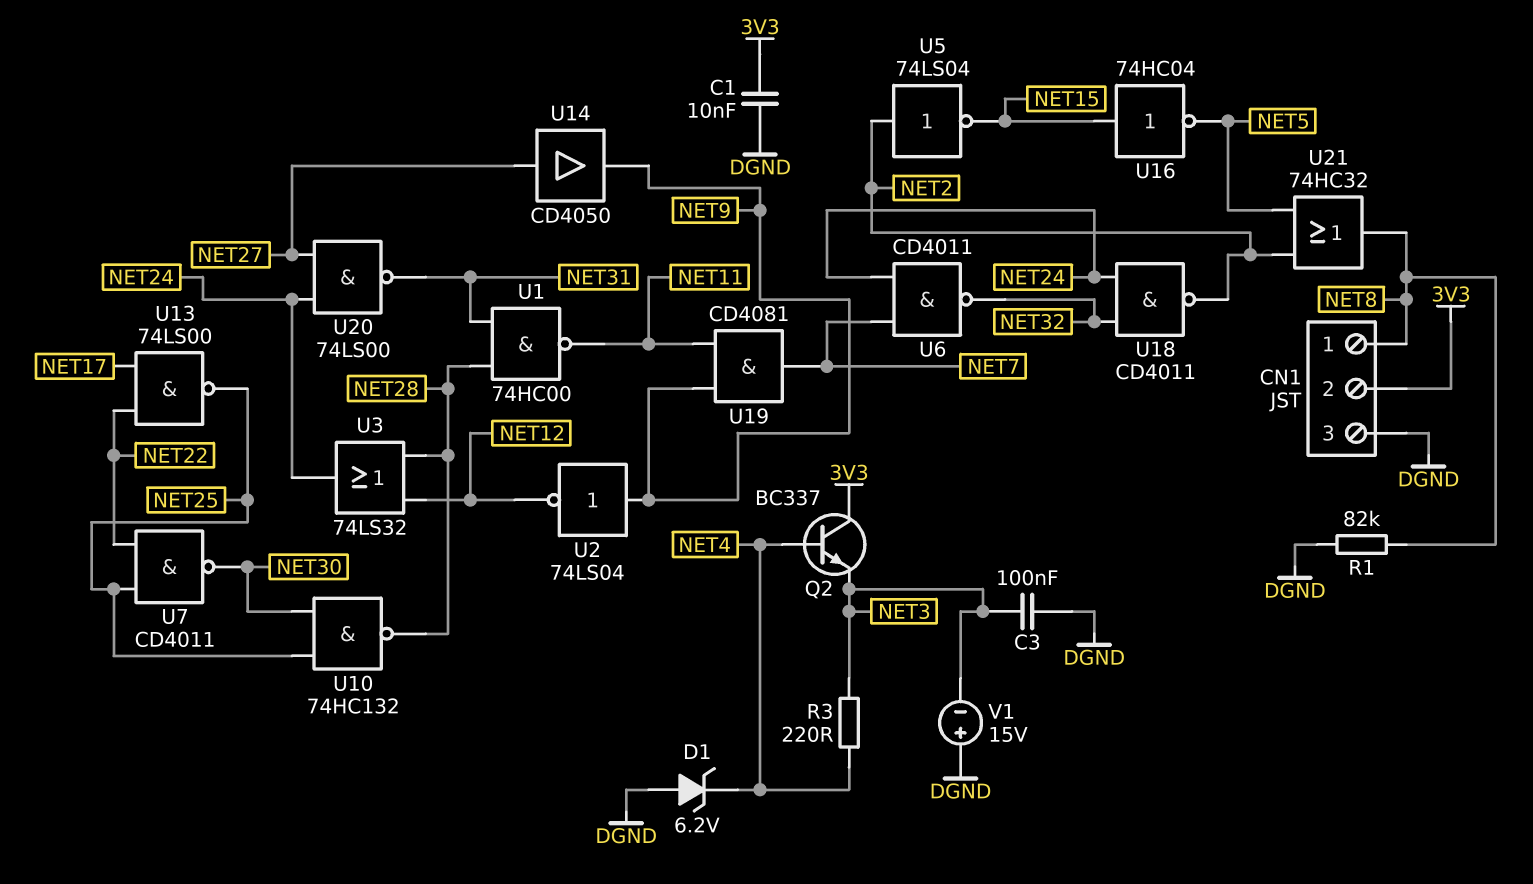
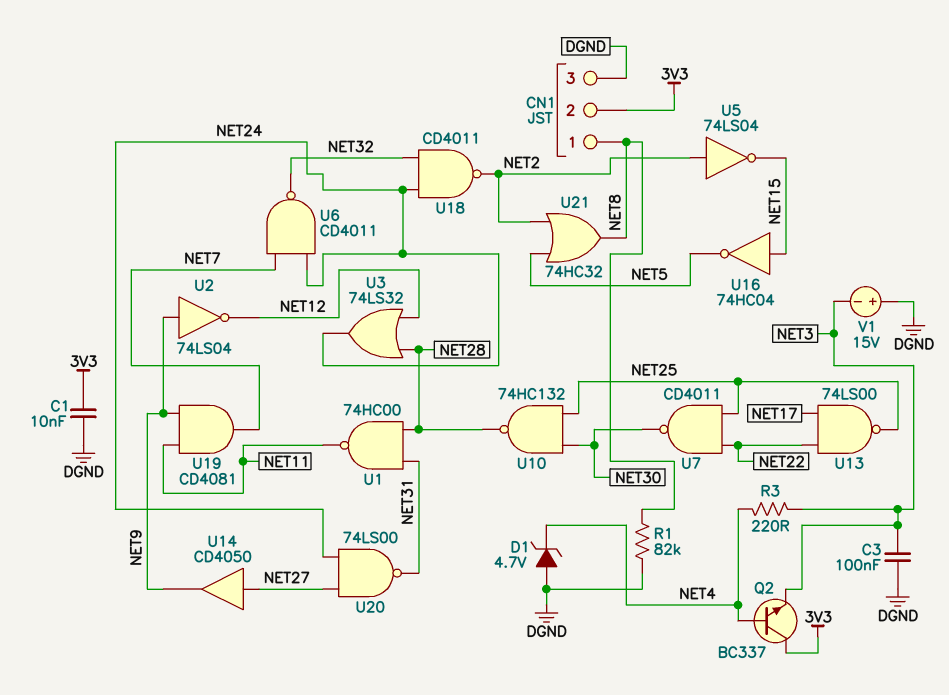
D1: zener 6.2V (A DGND, K NET4) -> zener 4.7V (A DGND, K NET4)

